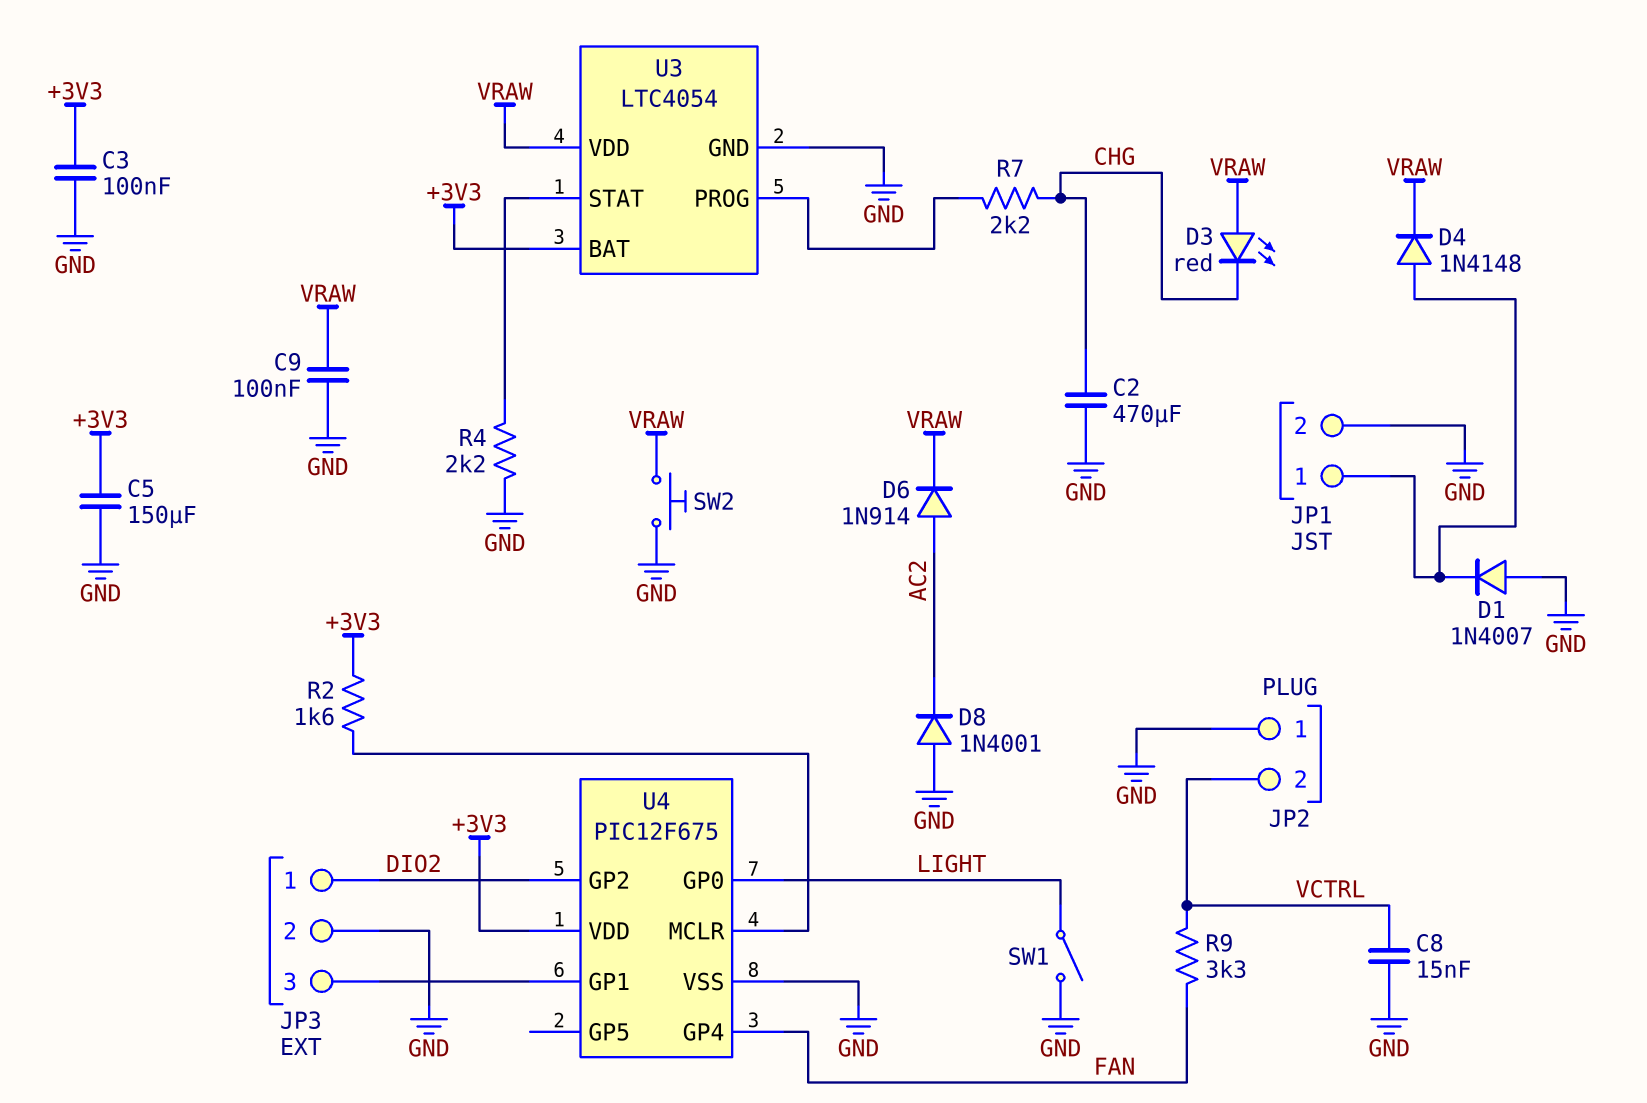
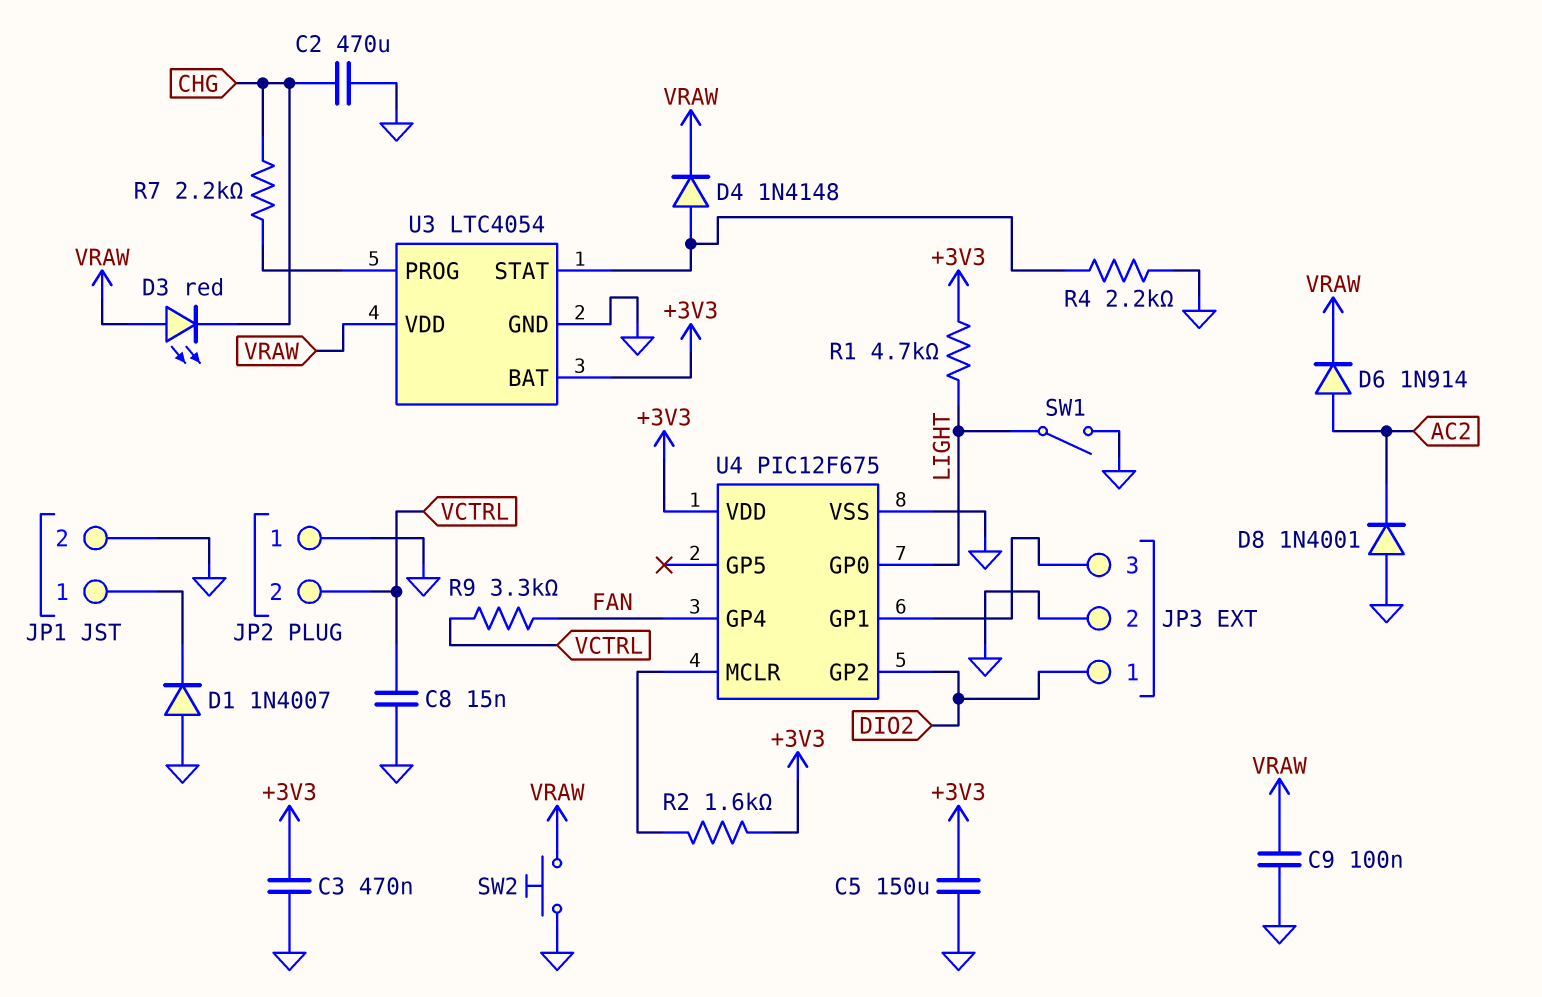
C3: 100nF (+3V3, GND) -> 470nF (+3V3, GND)
D4: diode 1N4148 (A JP1/1, K VRAW) -> diode 1N4148 (A U3/STAT, K VRAW)
R1: none -> 4.7k (+3V3, LIGHT)

